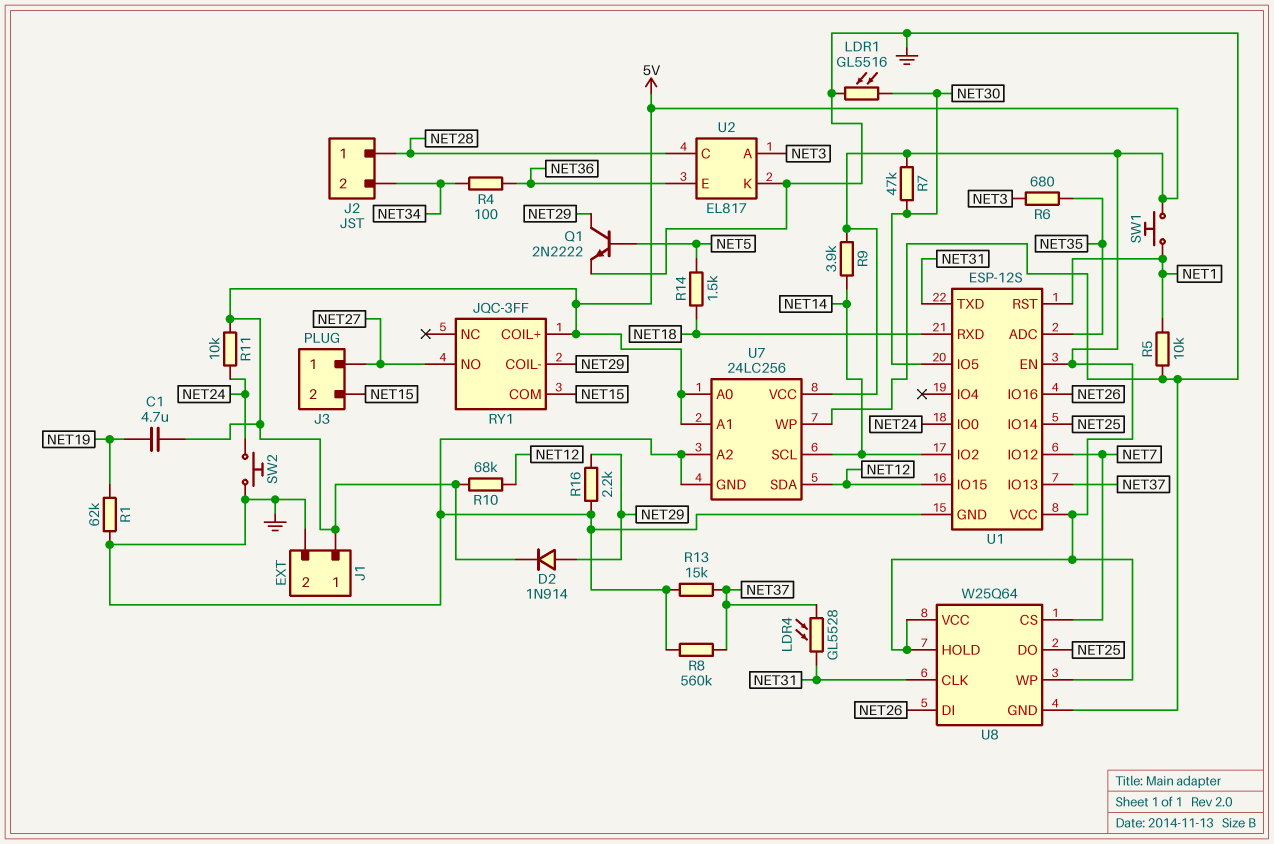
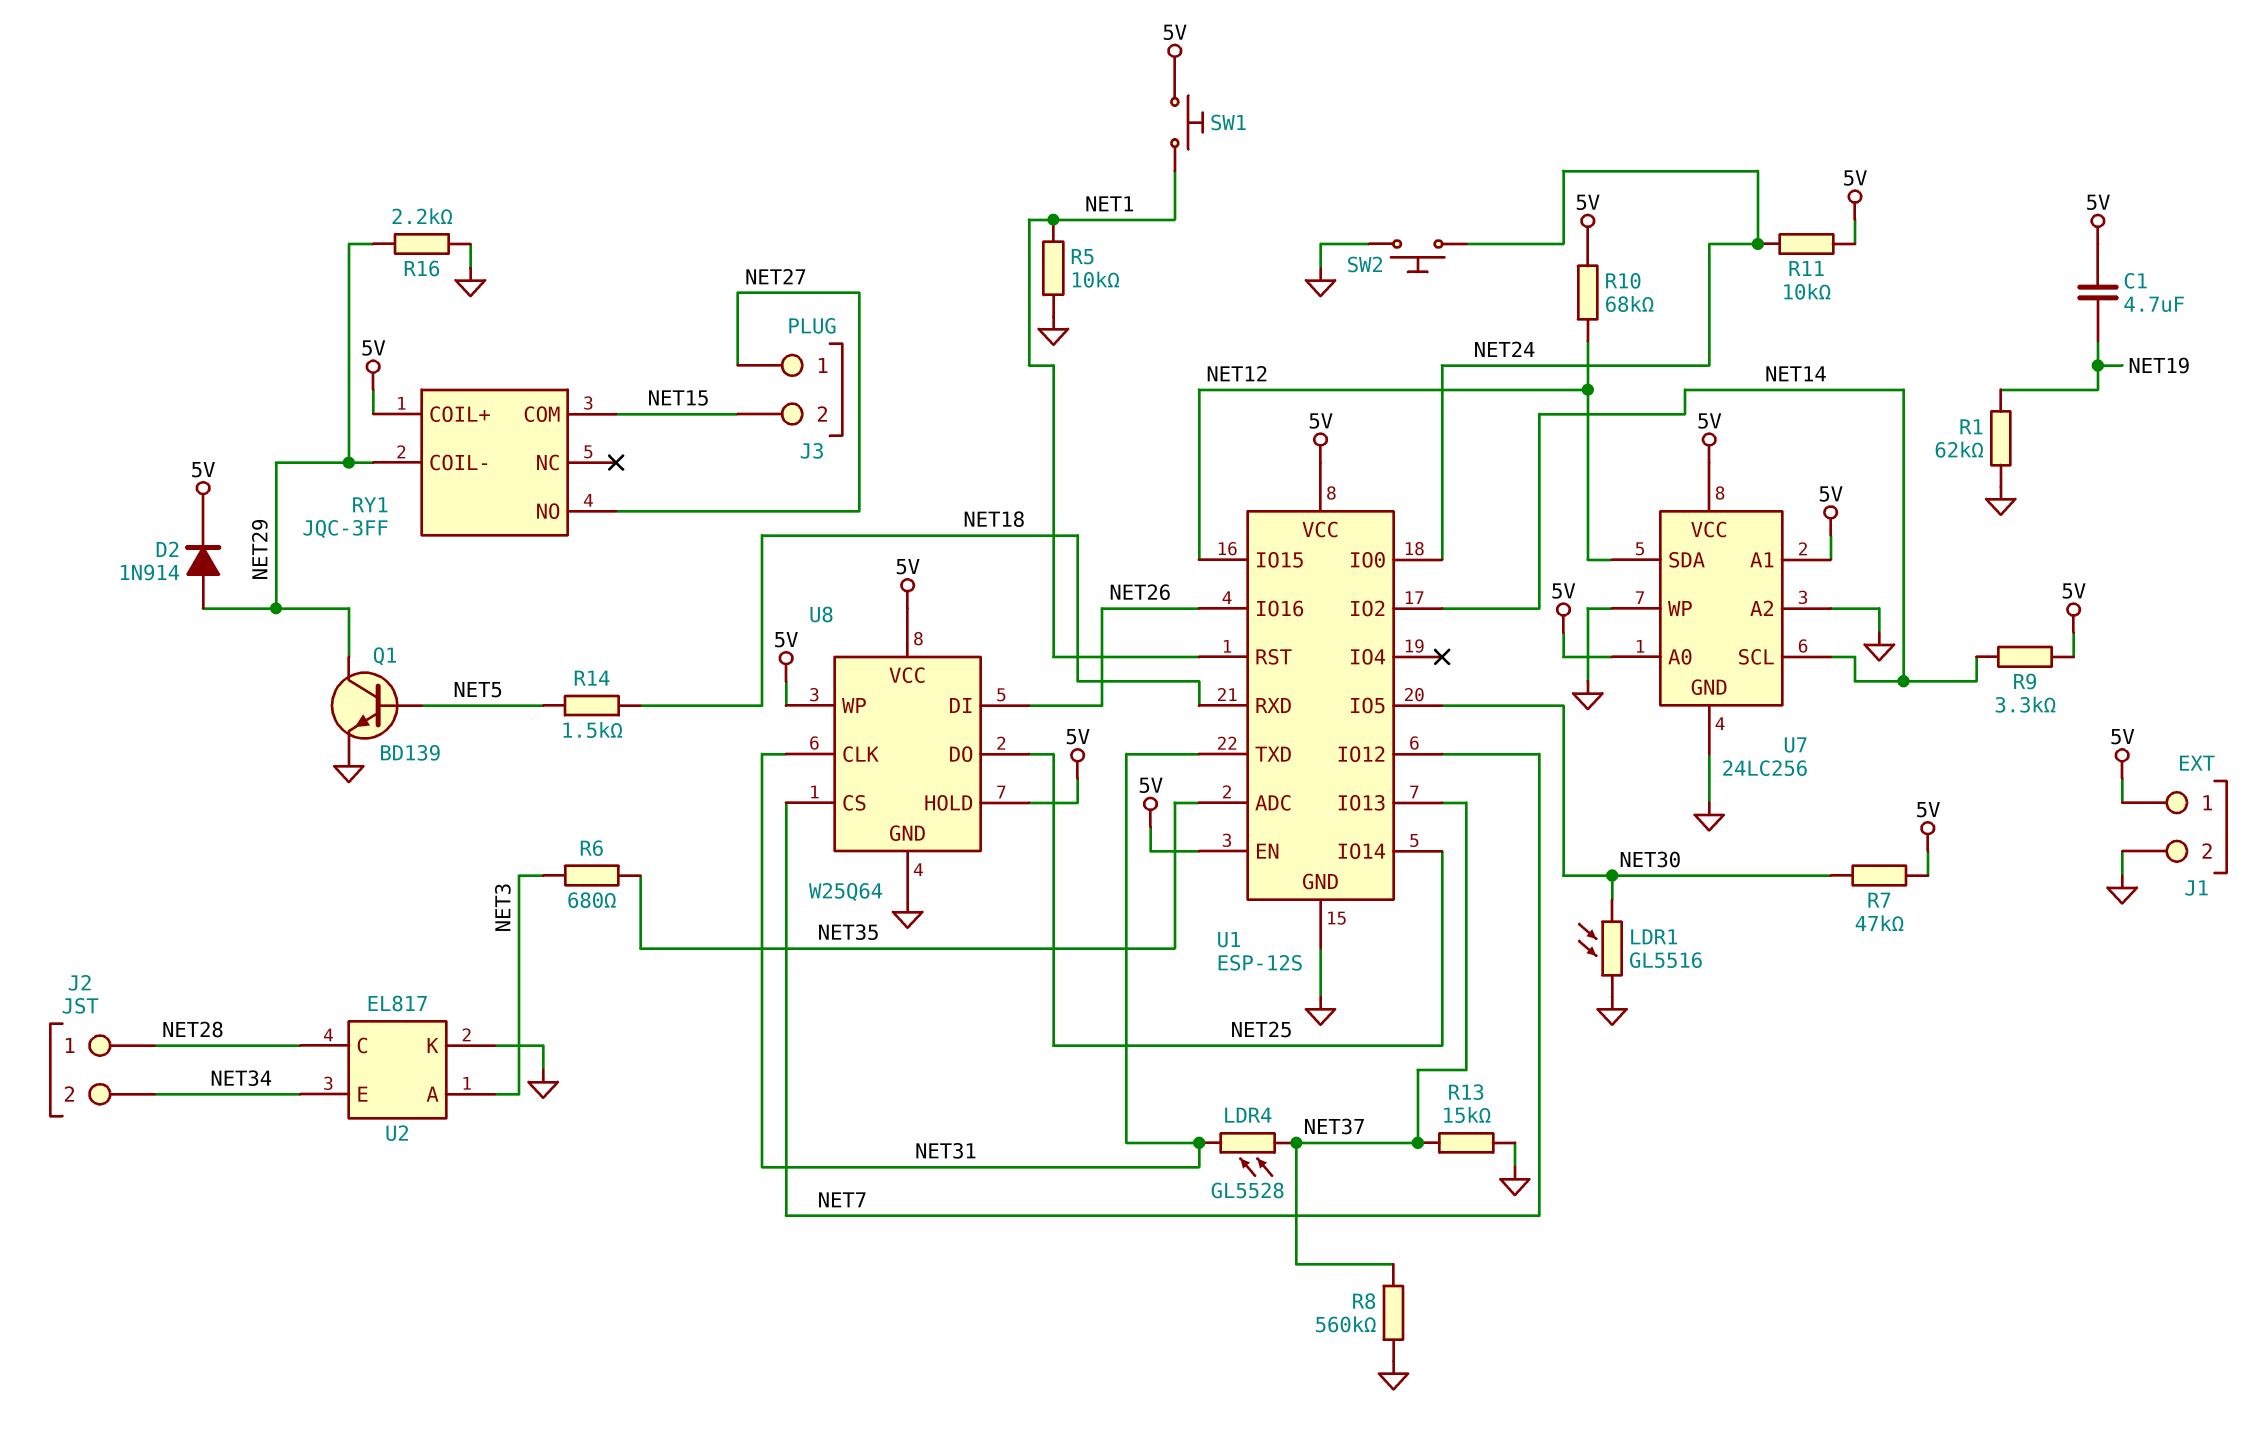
Q1: NPN 2N2222 (B NET5, C NET29, E GND) -> NPN BD139 (B NET5, C NET29, E GND)
R4: 100 (NET34, NET36) -> none
R9: 3.9k (5V, NET14) -> 3.3k (5V, NET14)
U2 pin E: NET36 -> NET34

